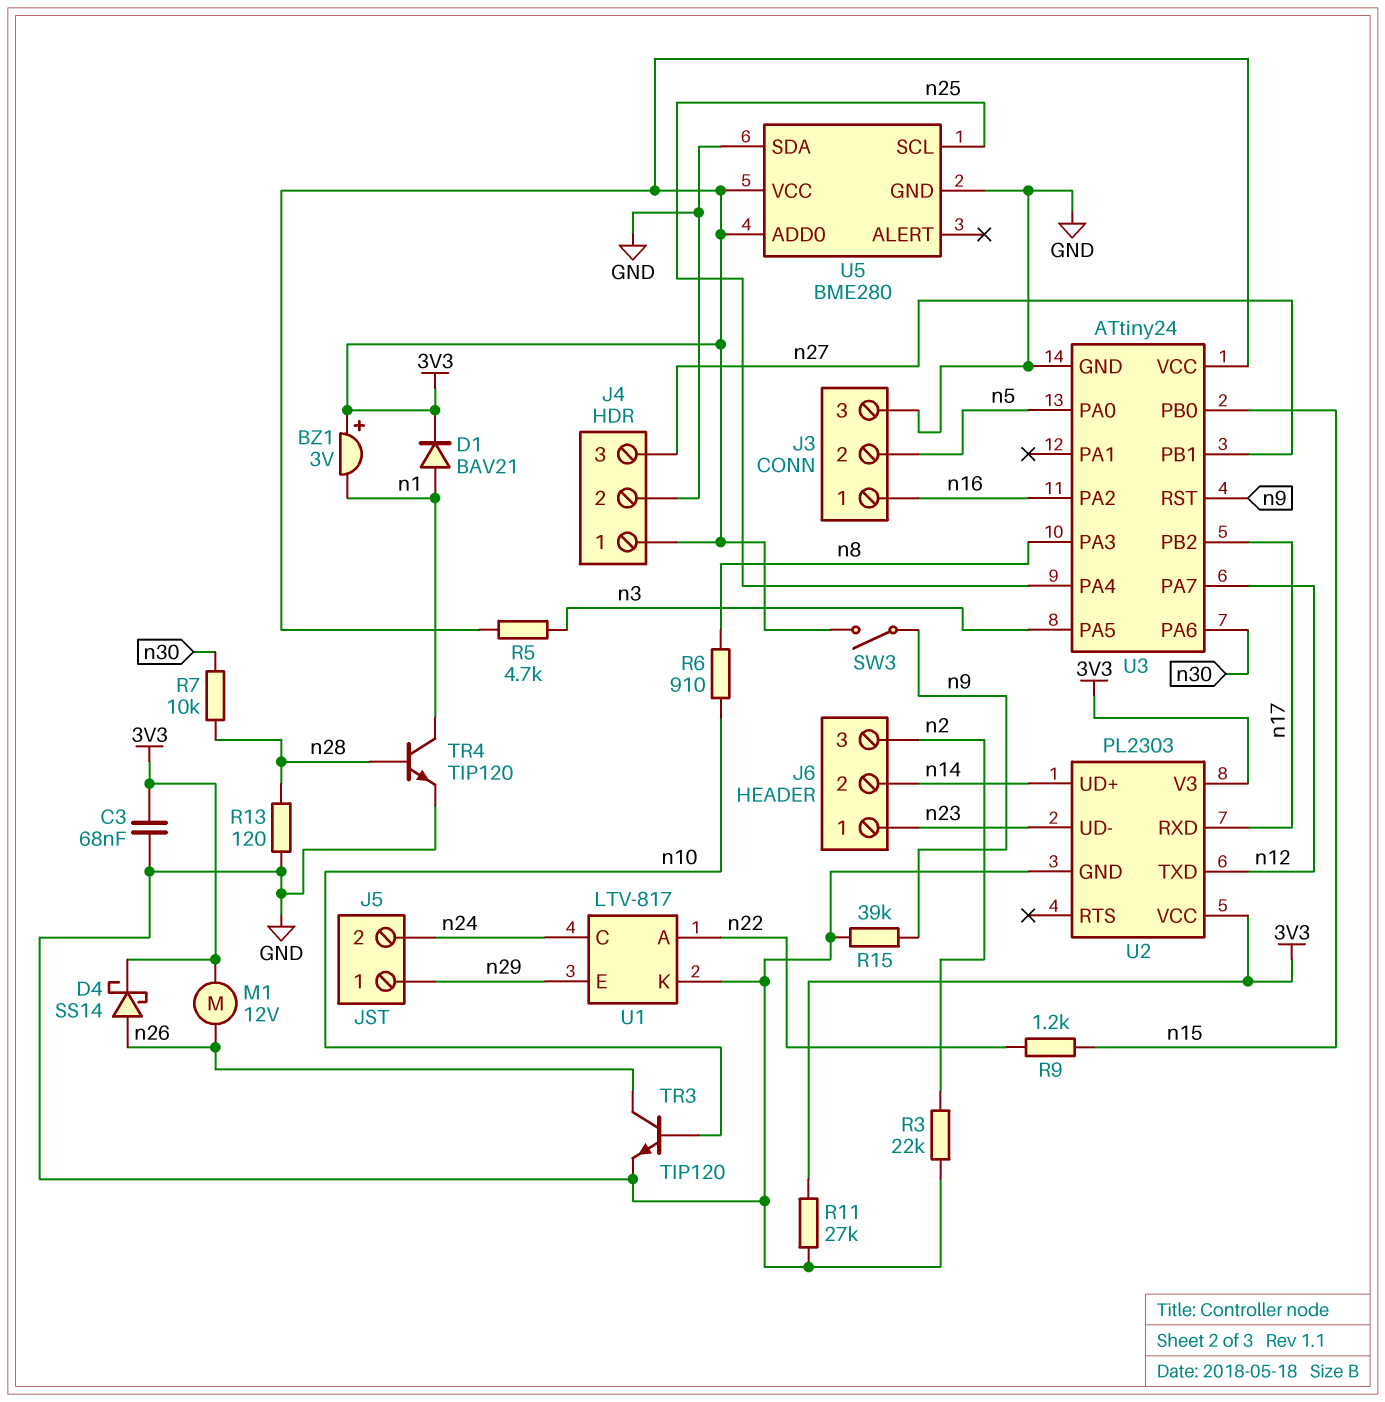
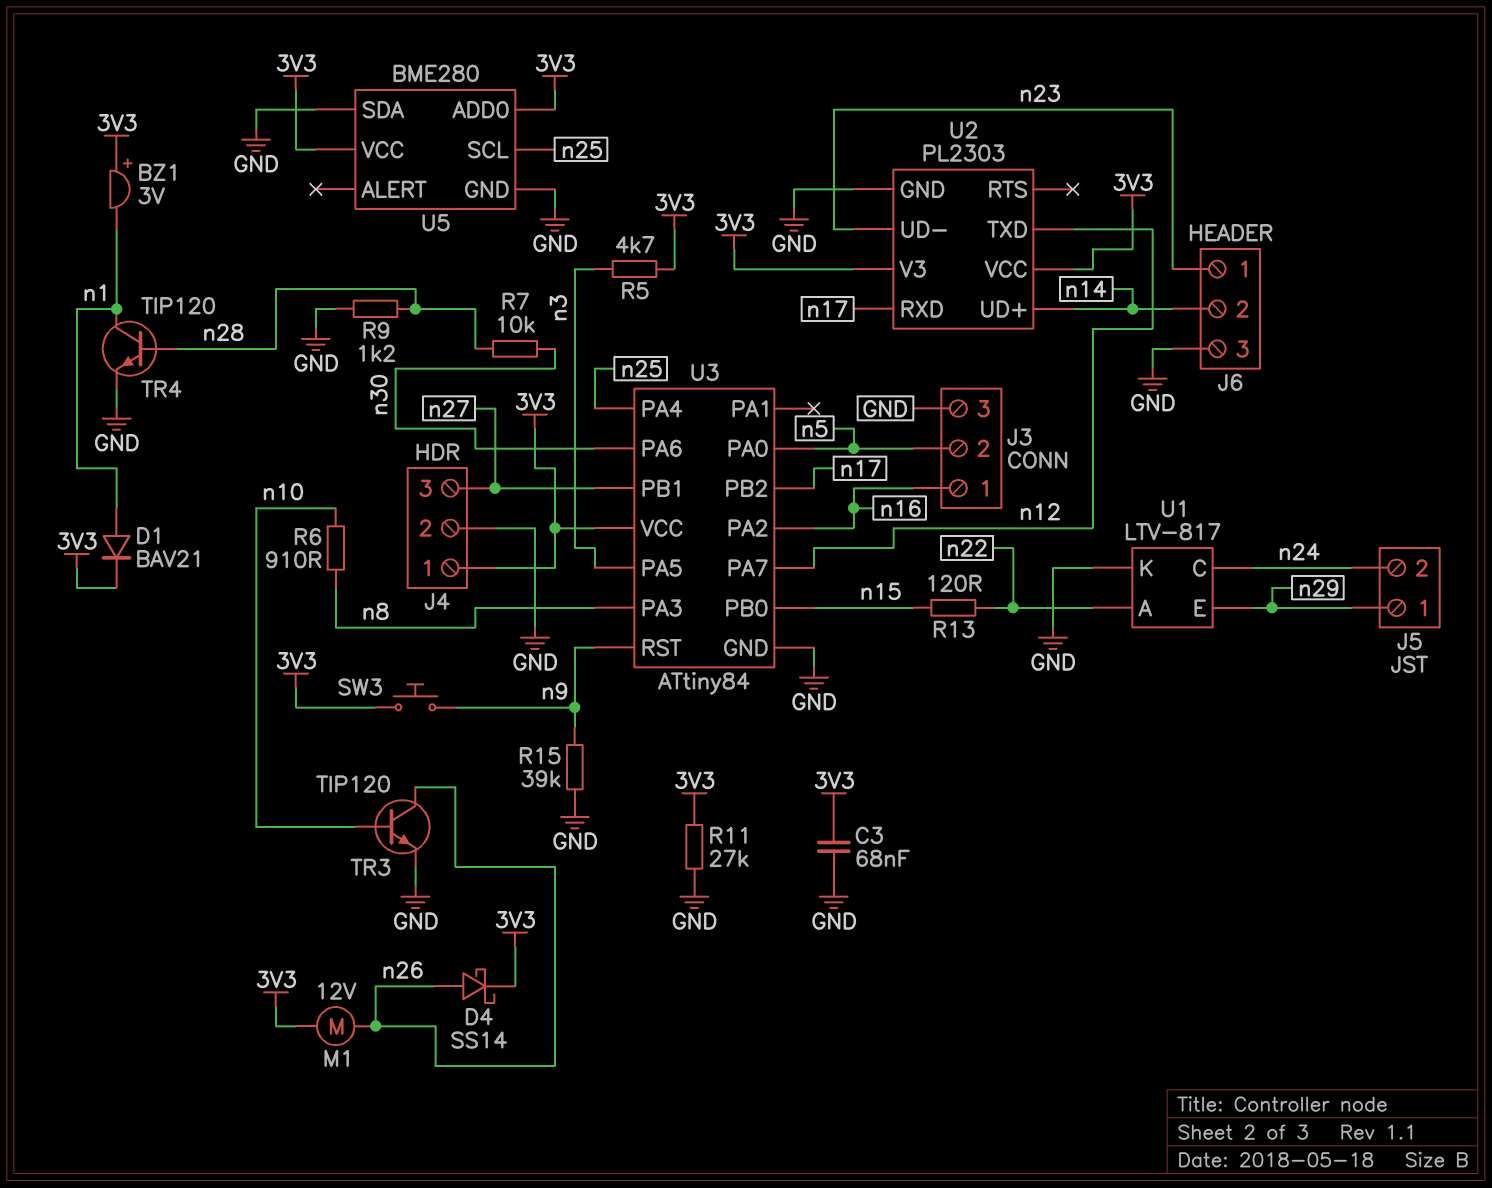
J6 pin 3: n2 -> GND
R3: 22k (GND, n2) -> none
R9: 1.2k (n15, n22) -> 1.2k (GND, n28)
R13: 120 (GND, n28) -> 120 (n15, n22)
SW3: switch (3V3, n9) -> button (3V3, n9)
U3: ATtiny24 -> ATtiny84

